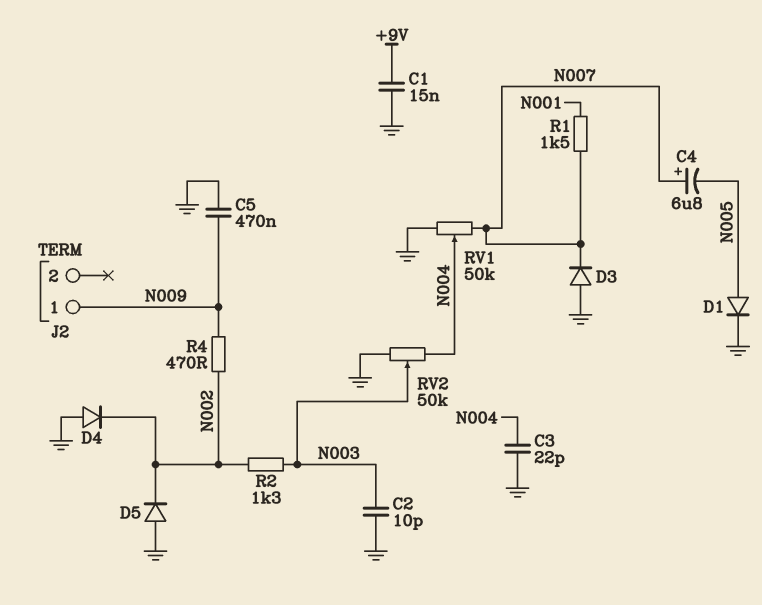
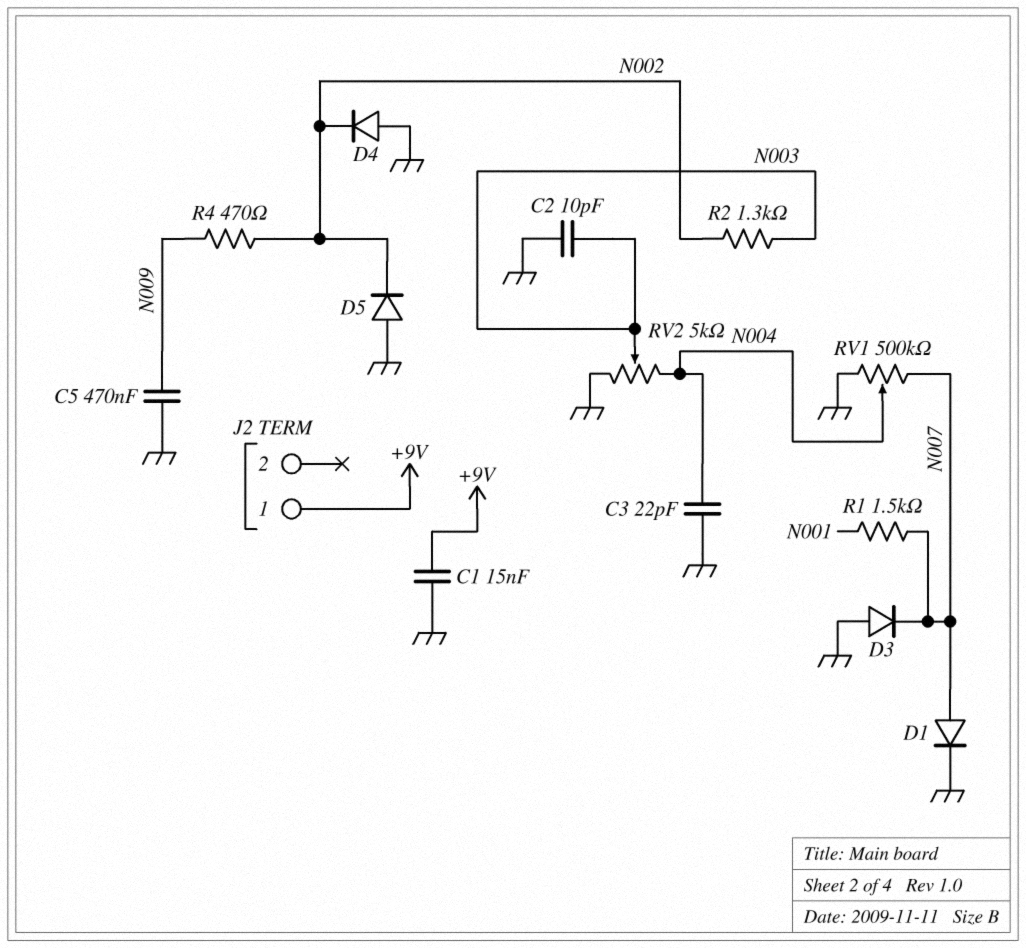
C4: 6.8uF (plus N007, minus N005) -> none
D1: diode (A N005, K GND) -> diode (A N007, K GND)
J2 pin 1: N009 -> +9V
RV1: 50k (GND, N007, wiper N004) -> 500k (GND, N007, wiper N004)
RV2: 50k (GND, N004, wiper N003) -> 5k (GND, N004, wiper N003)

